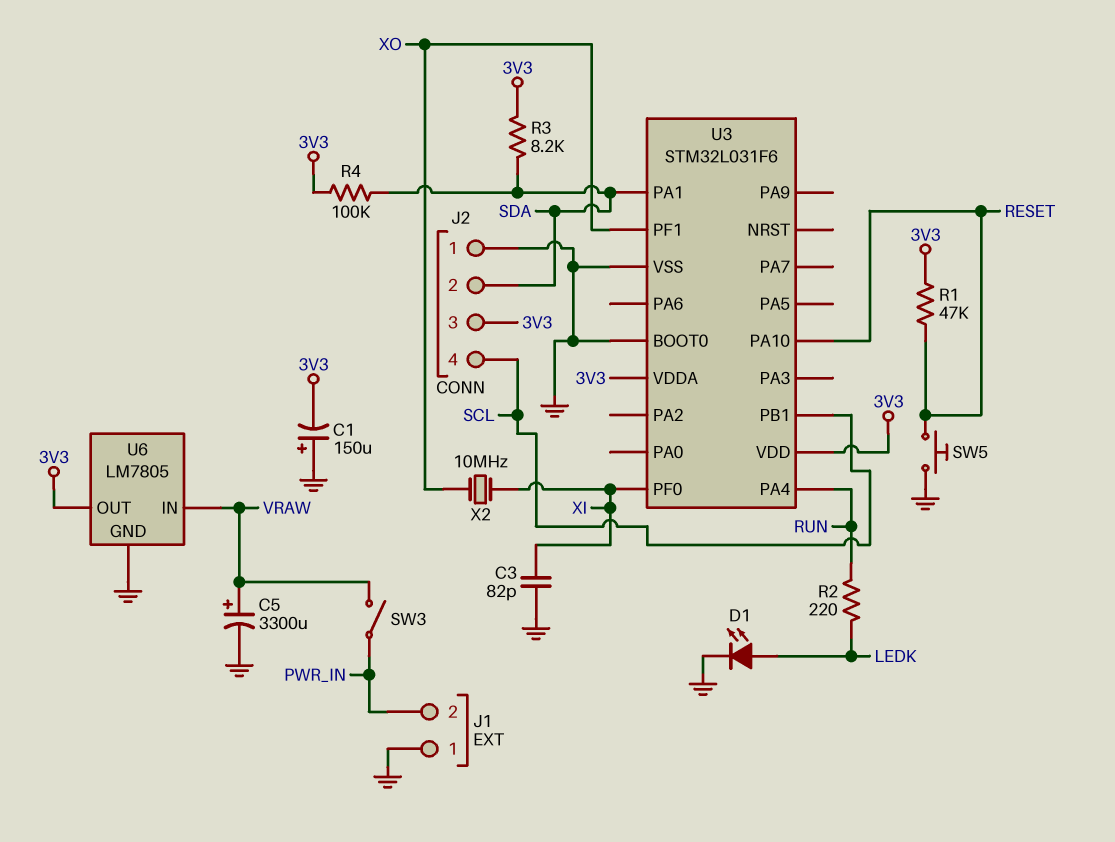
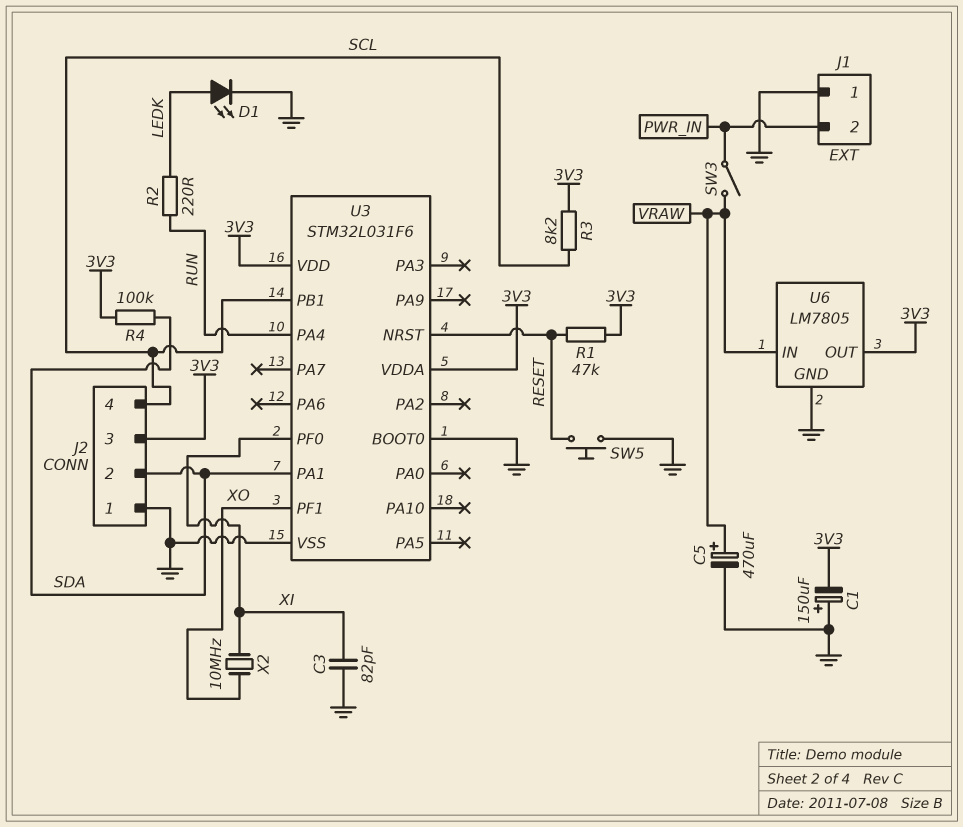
C5: 3300uF (plus VRAW, minus GND) -> 470uF (plus VRAW, minus GND)
R3: 8.2k (3V3, SDA) -> 8.2k (3V3, SCL)
U3 pin NRST: none -> RESET
U3 pin PA10: RESET -> none

